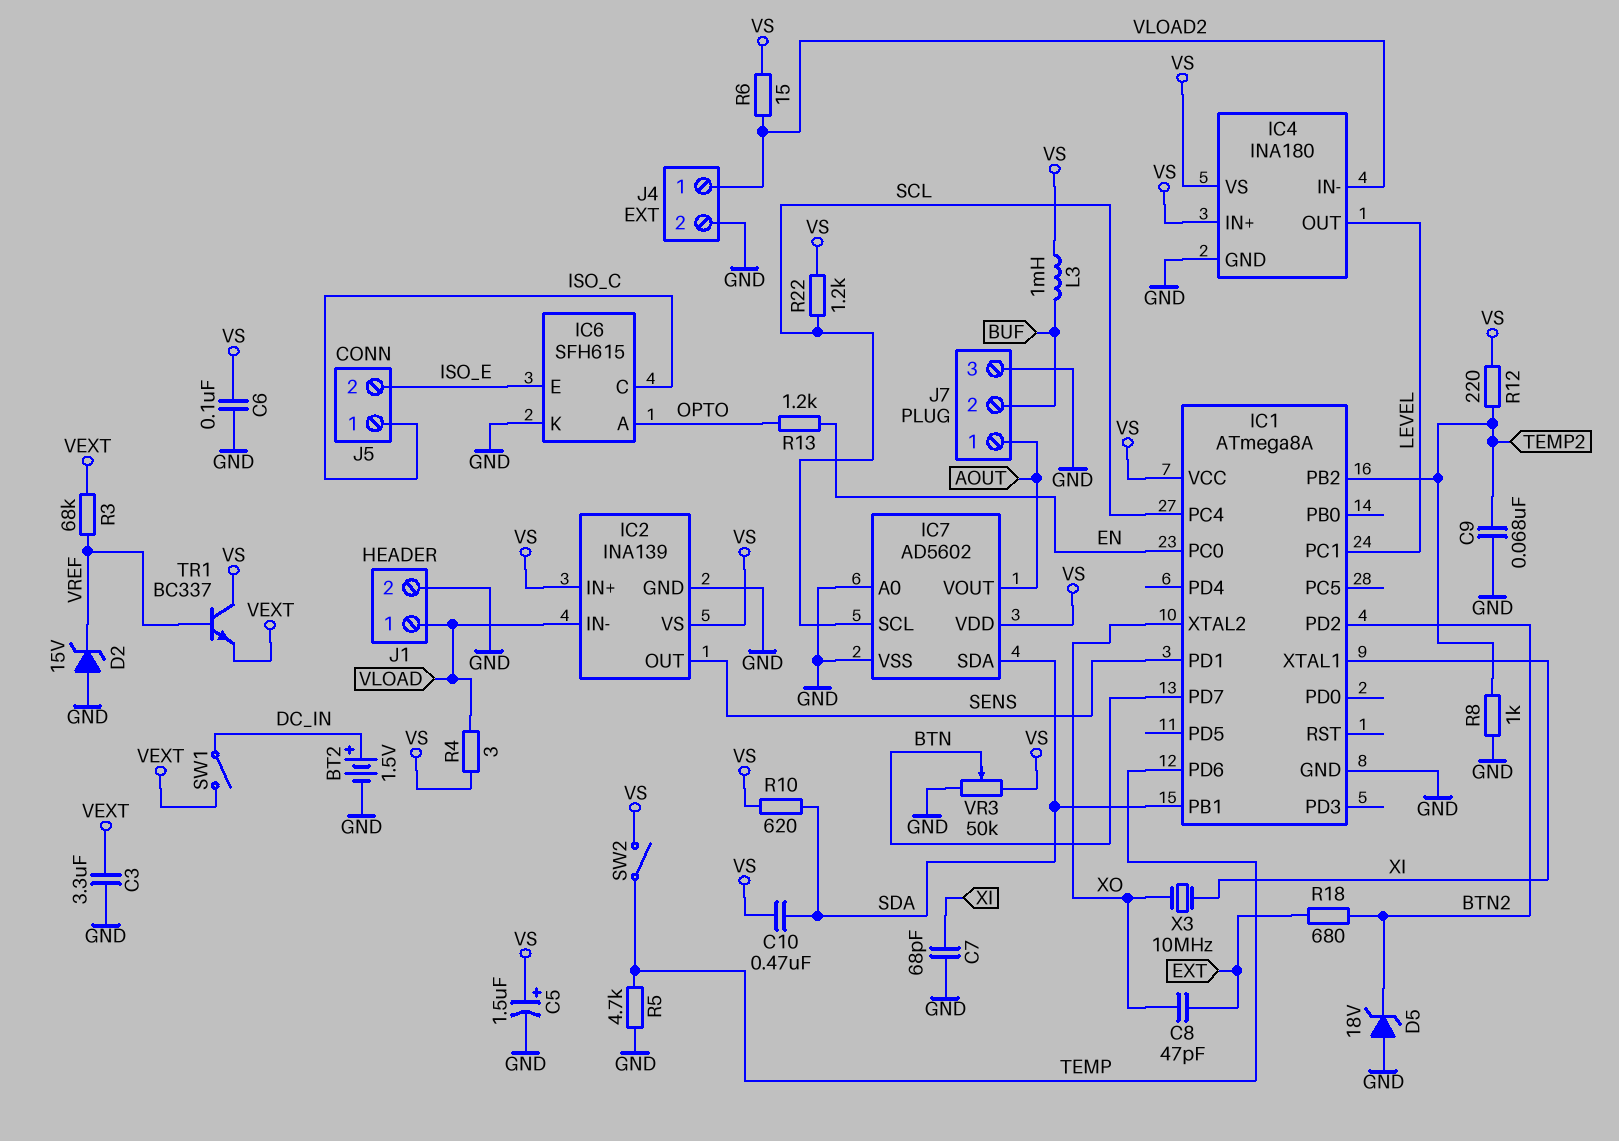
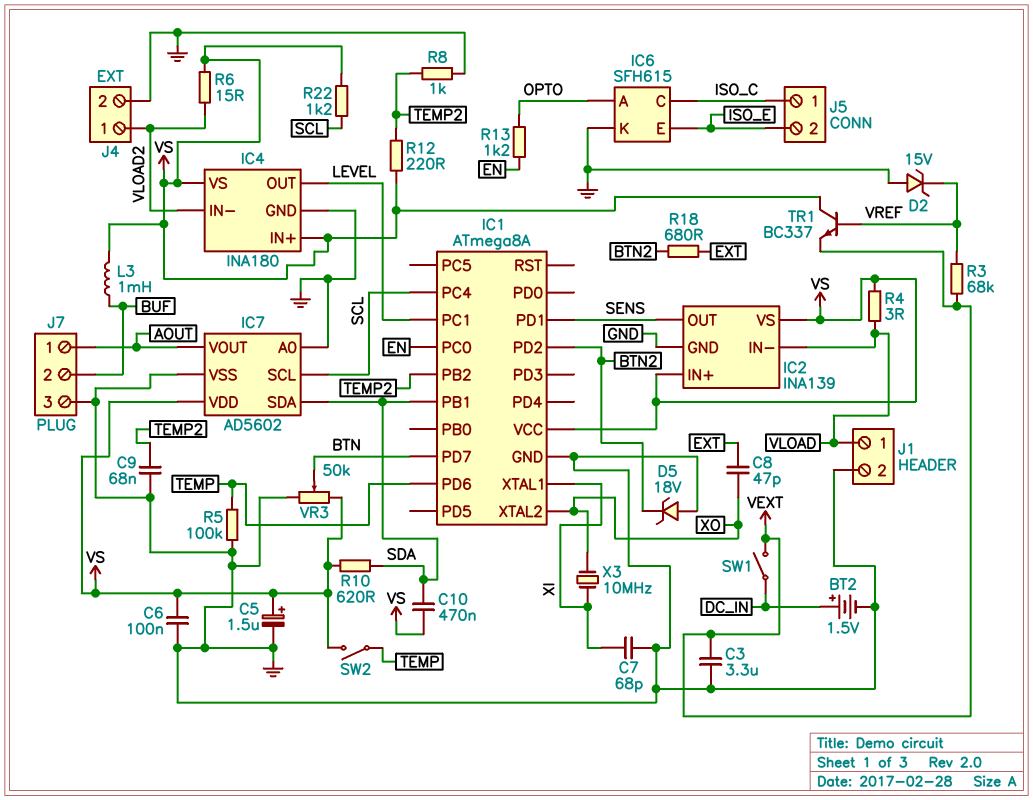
R5: 4.7k (GND, TEMP) -> 100k (GND, TEMP)

